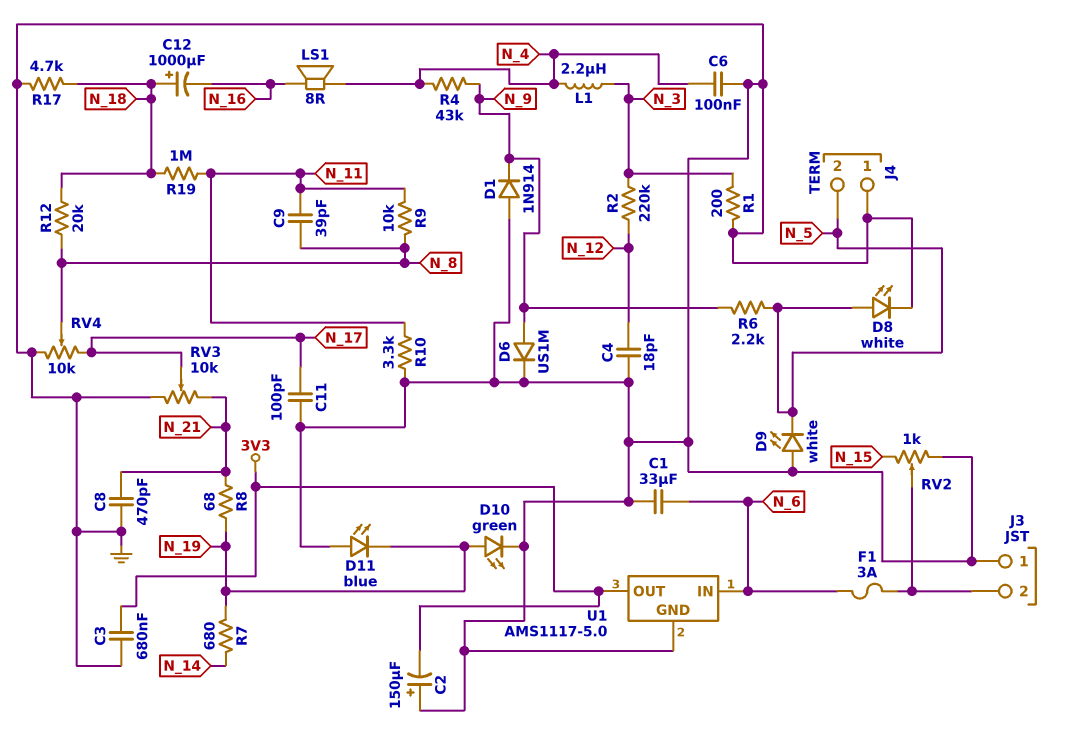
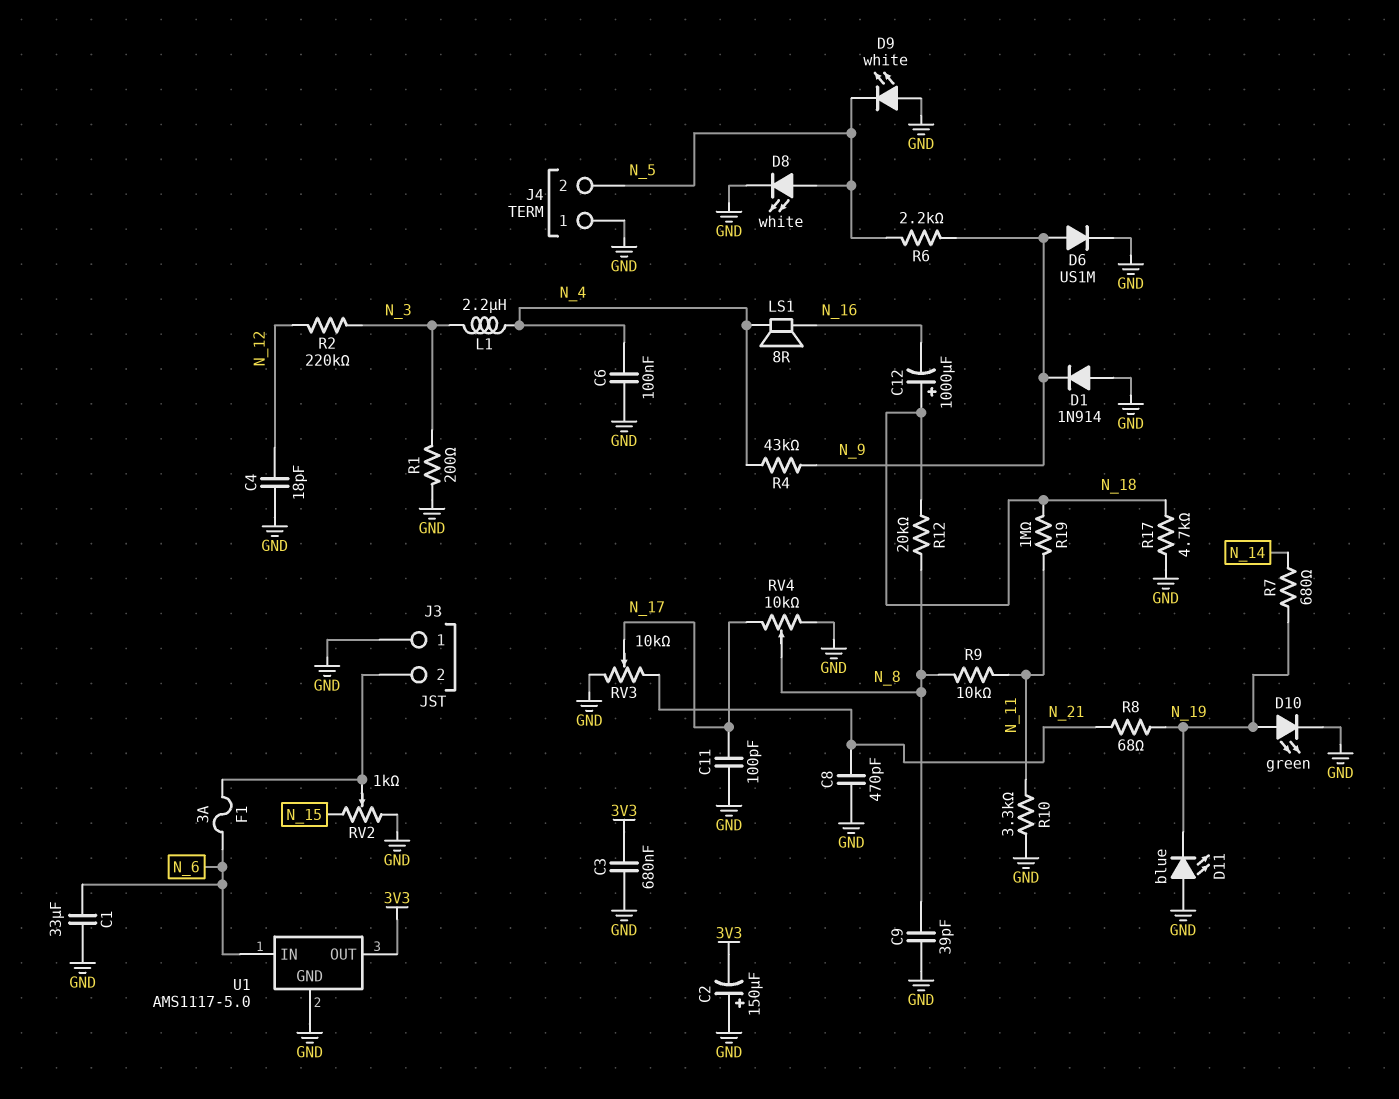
C9: 39pF (N_8, N_11) -> 39pF (GND, N_8)

